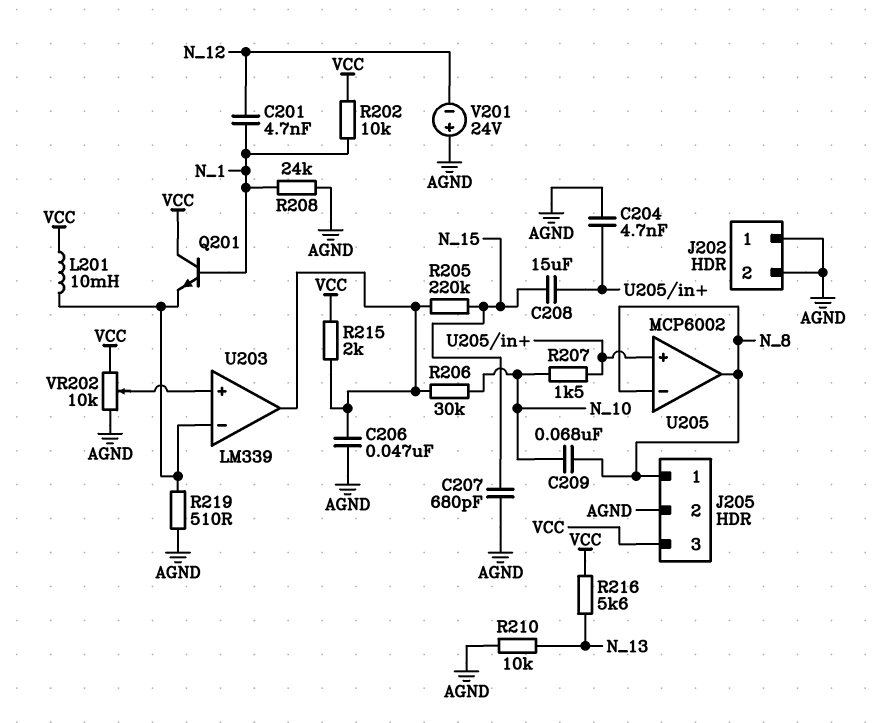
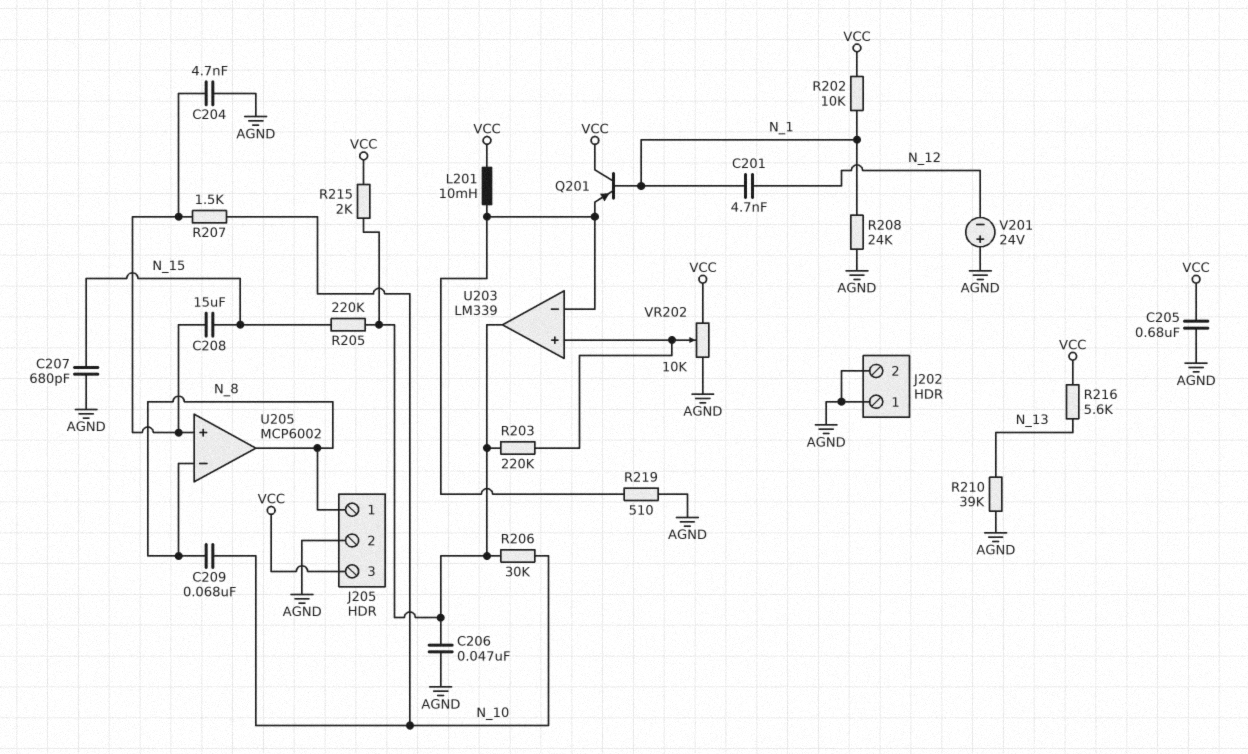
C205: none -> 680nF (AGND, VCC)
Q201: NPN (B N_1, C VCC, E U203/in-) -> PNP (B N_1, C VCC, E U203/in-)
R203: none -> 220k (U203/in+, U203/out)
R210: 10k (AGND, N_13) -> 39k (AGND, N_13)

